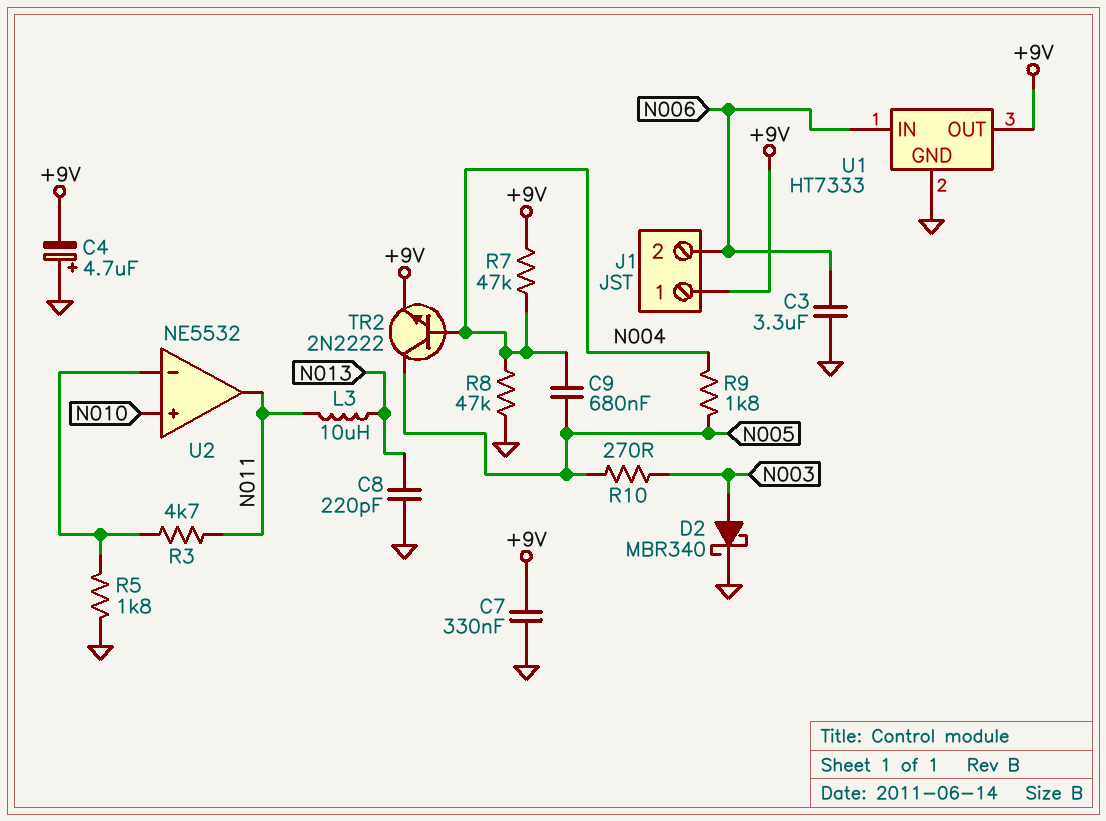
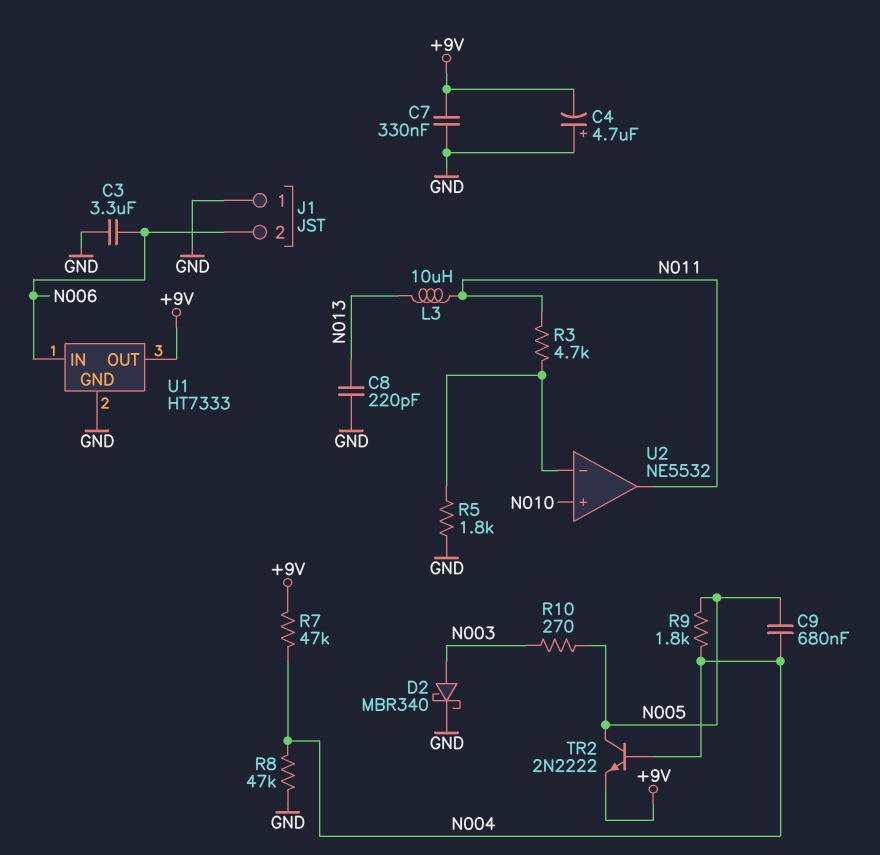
J1 pin 1: +9V -> GND

